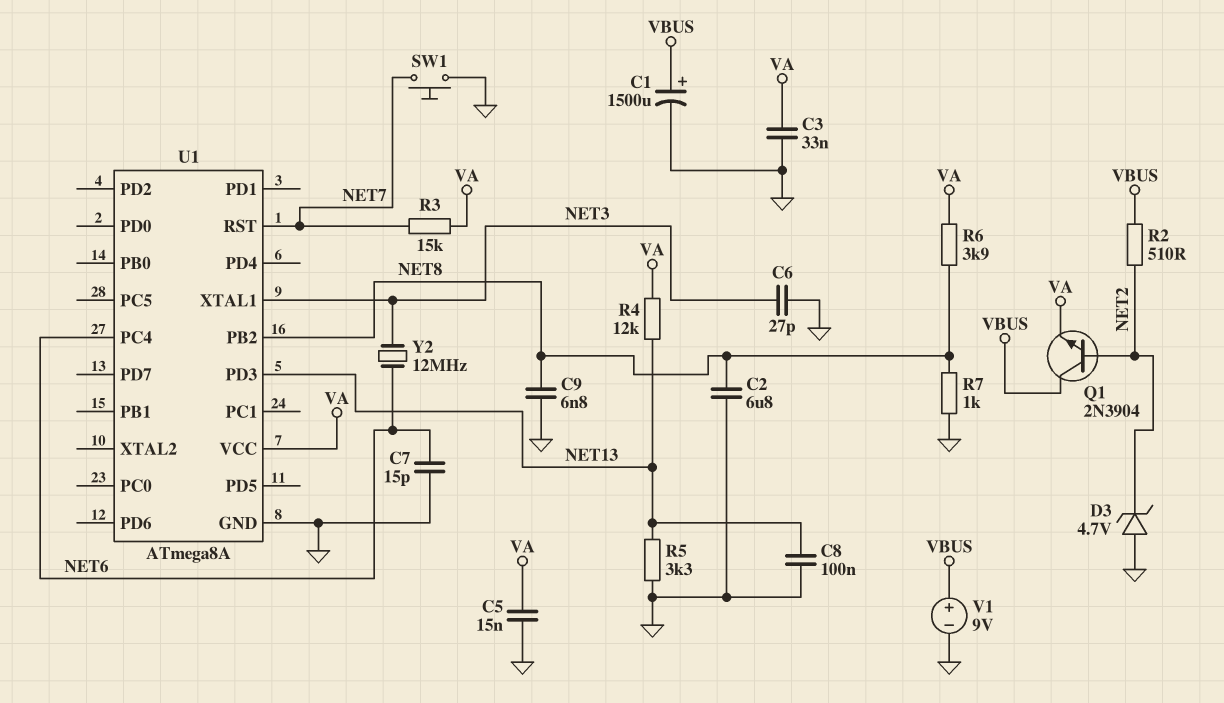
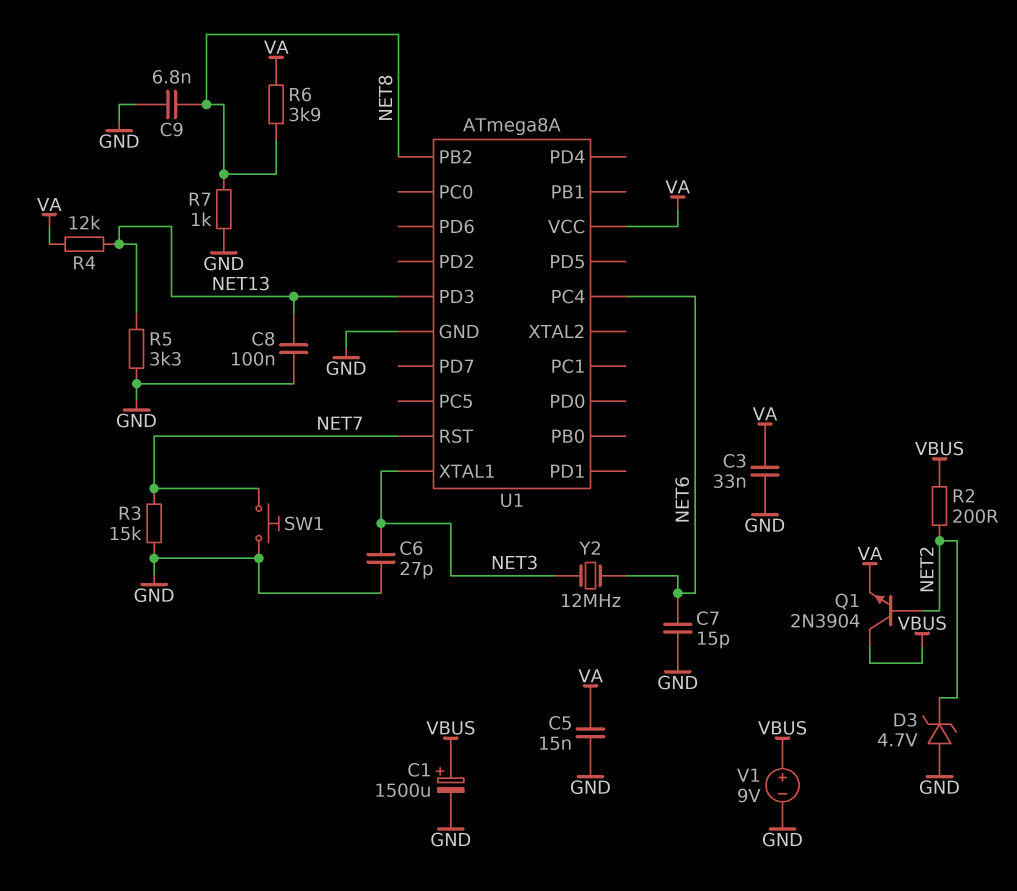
C2: 6.8uF (GND, NET8) -> none
R2: 510 (NET2, VBUS) -> 200 (NET2, VBUS)
R3: 15k (NET7, VA) -> 15k (GND, NET7)

